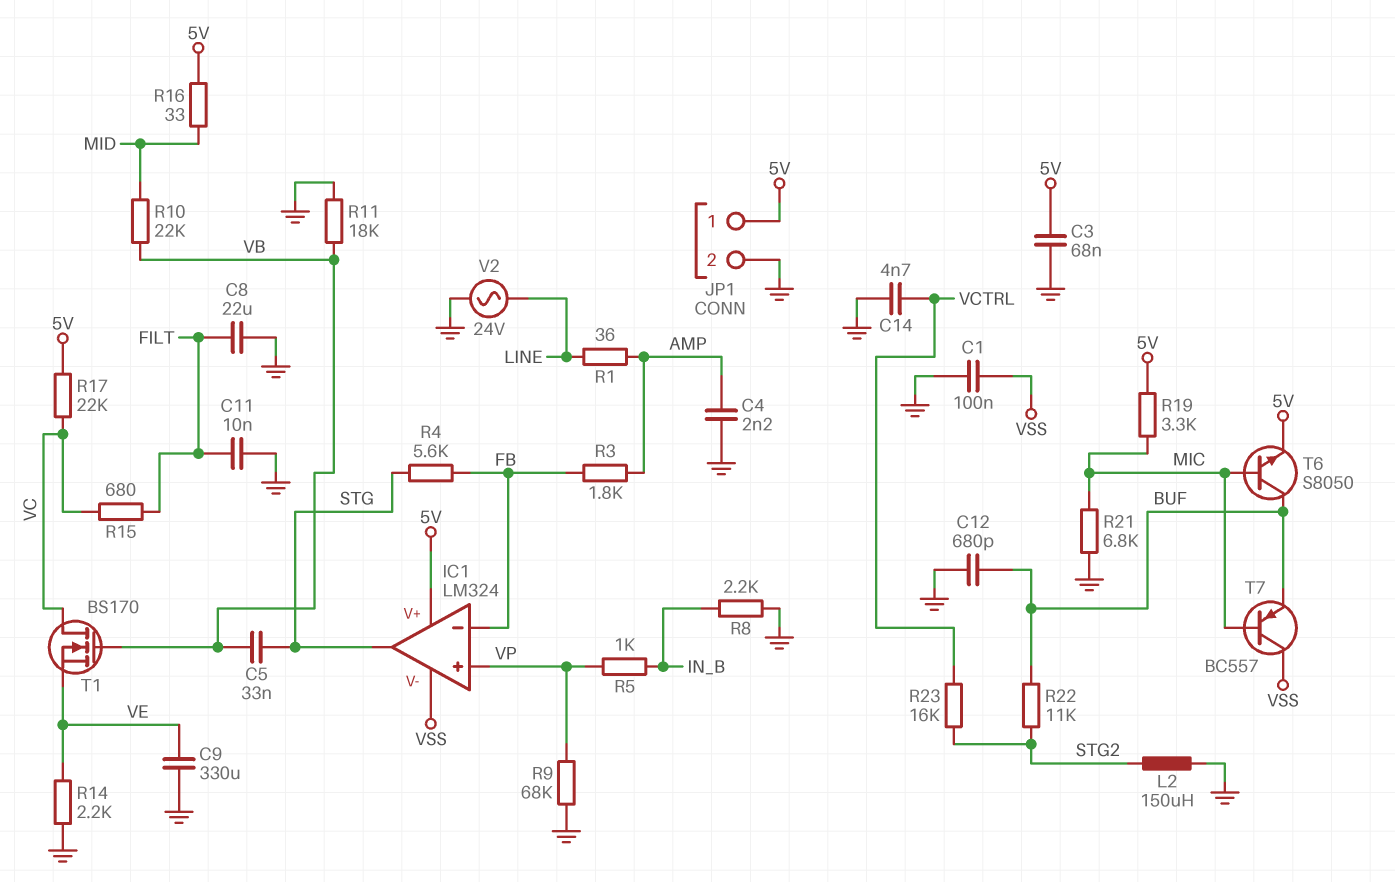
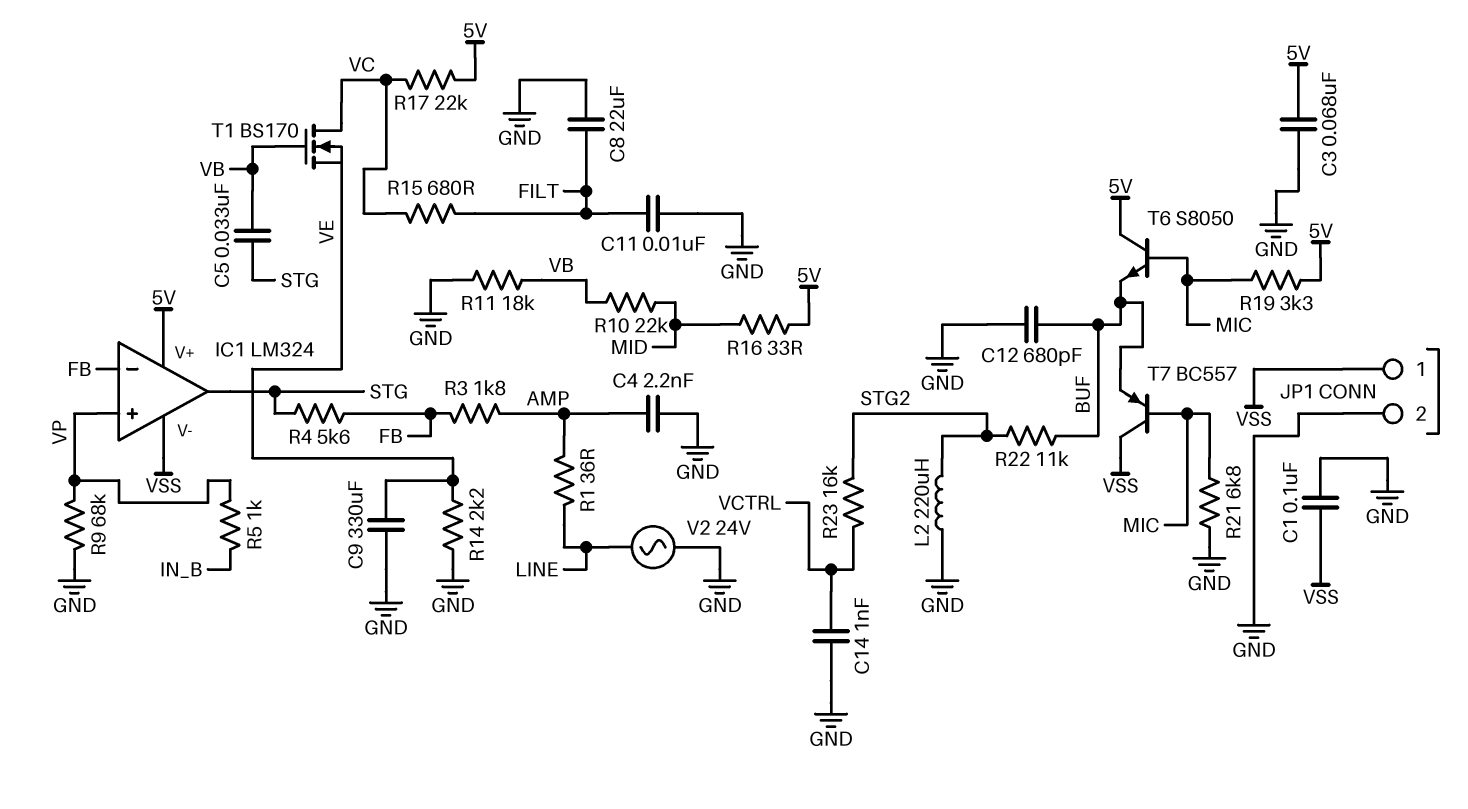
C14: 4.7nF (GND, VCTRL) -> 1nF (GND, VCTRL)
JP1 pin 1: 5V -> VSS
L2: 150uH (GND, STG2) -> 220uH (GND, STG2)
R8: 2.2k (GND, IN_B) -> none
T6: NPN S8050 (B MIC, C BUF, E 5V) -> NPN S8050 (B MIC, C 5V, E BUF)

